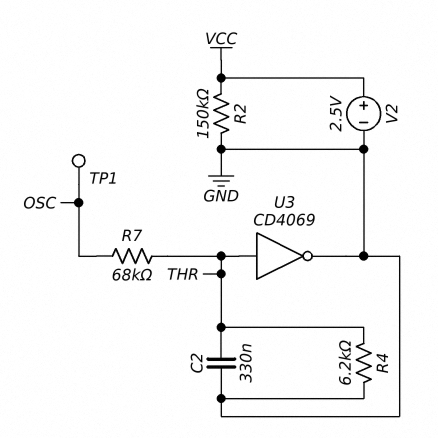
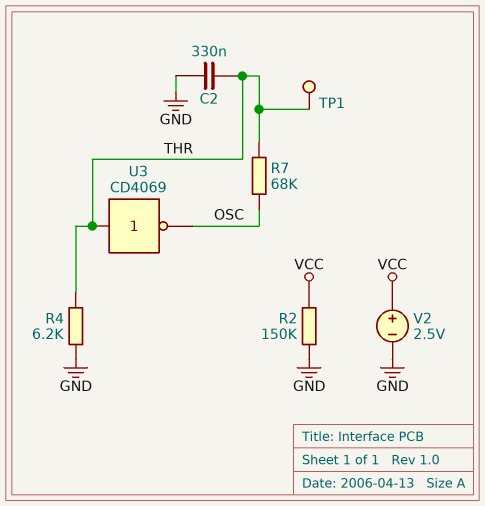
TP1: test point (OSC) -> test point (THR)
U3: NOT CD4069 (in THR, out GND) -> NOT CD4069 (in THR, out OSC)

